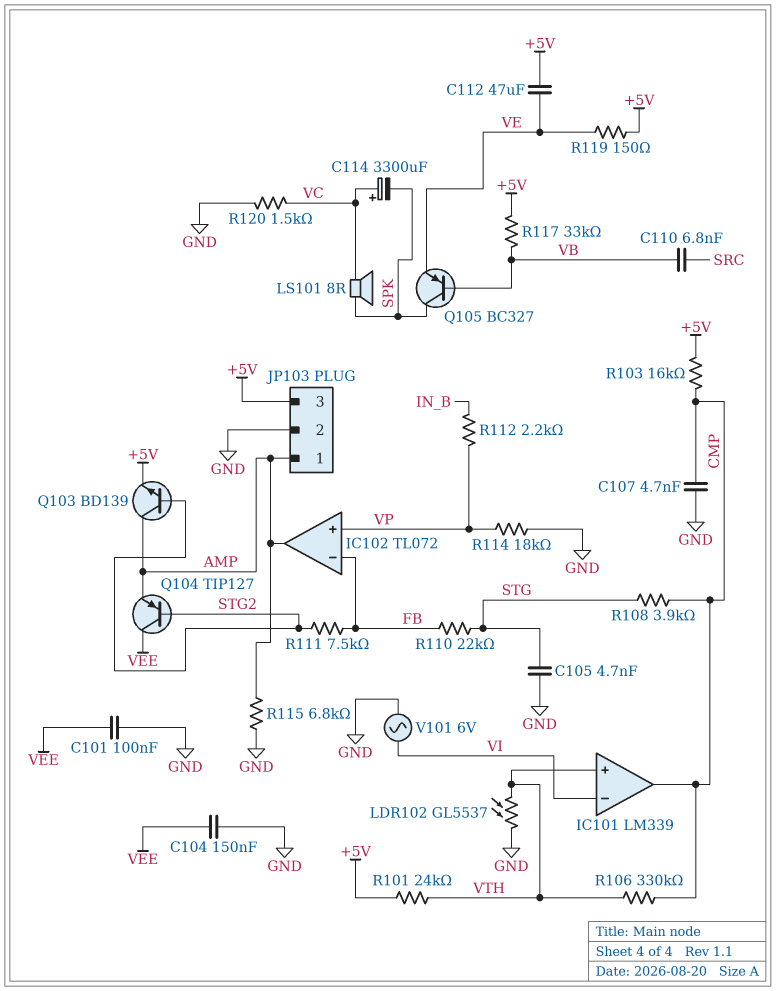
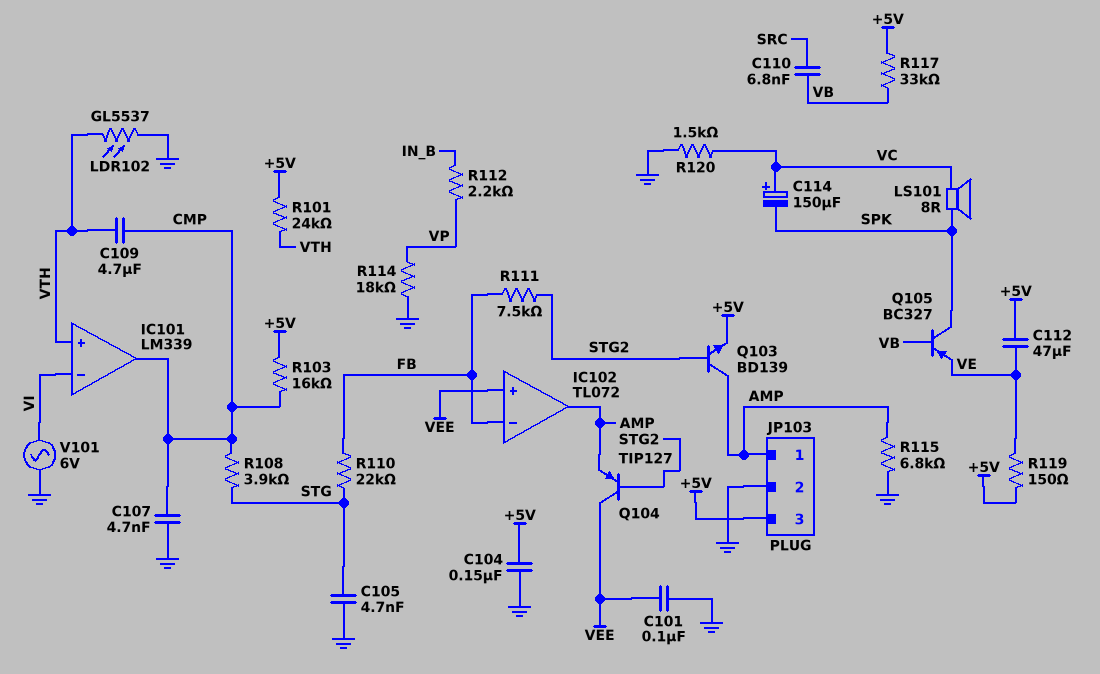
C104: 150nF (GND, VEE) -> 150nF (+5V, GND)
C109: none -> 4.7uF (CMP, VTH)
C114: 3300uF (plus VC, minus SPK) -> 150uF (plus VC, minus SPK)
IC102 pin in+: VP -> VEE
R106: 330k (CMP, VTH) -> none

